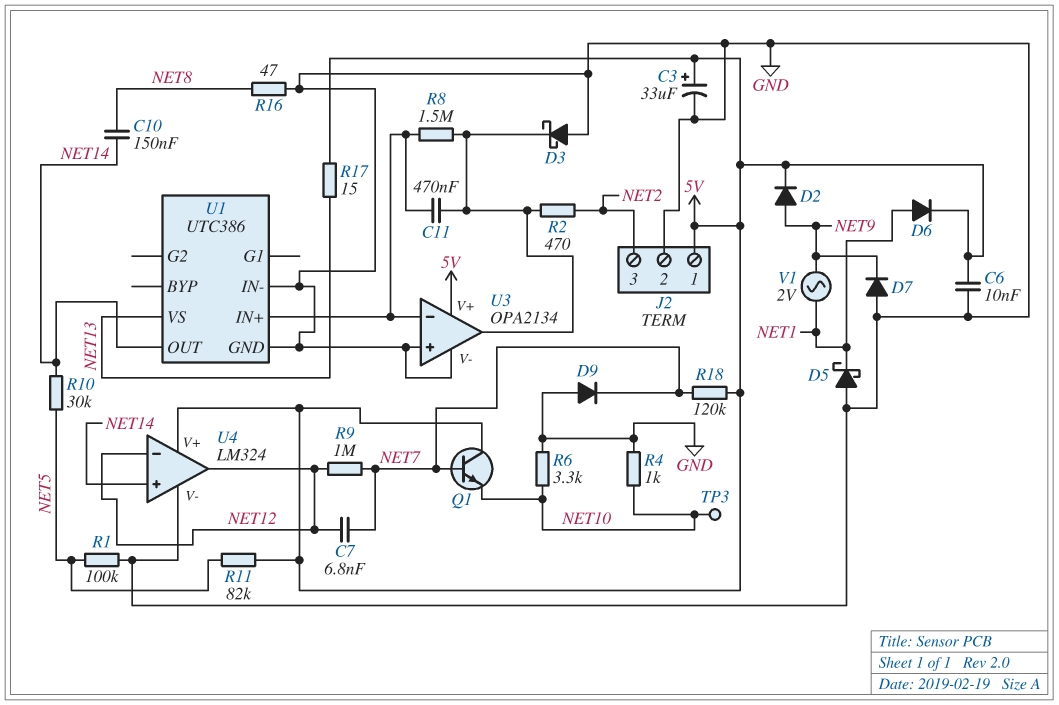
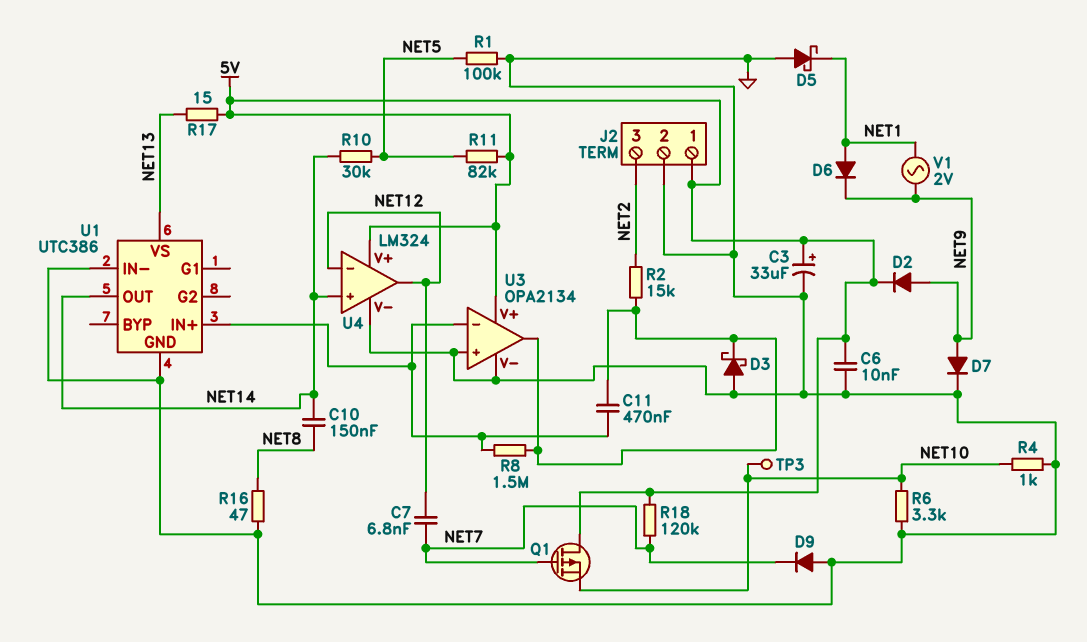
D6: diode (A NET1, K 5V) -> diode (A NET1, K NET9)
D7: diode (A GND, K NET9) -> diode (A NET9, K GND)
Q1: NPN (B NET7, C 5V, E NET10) -> PMOS (G NET7, D 5V, S NET10)
R2: 470 (NET2, U3/out) -> 15k (NET2, U3/out)
R9: 1M (NET7, NET12) -> none

